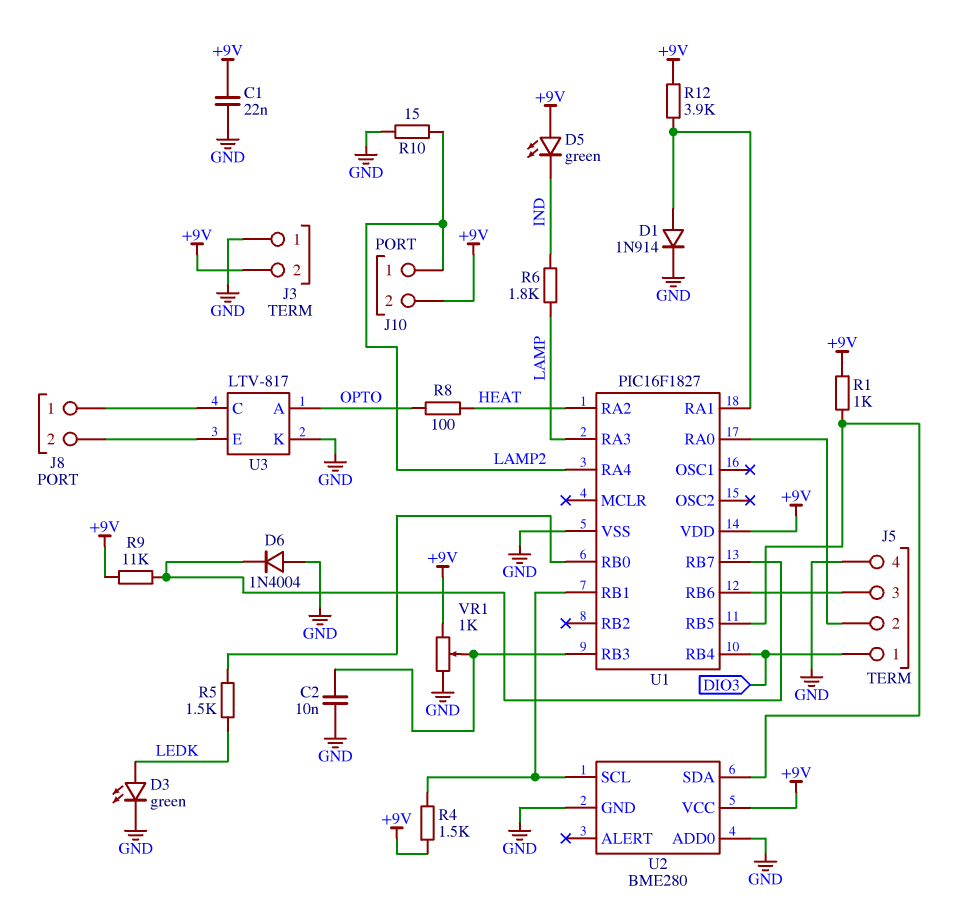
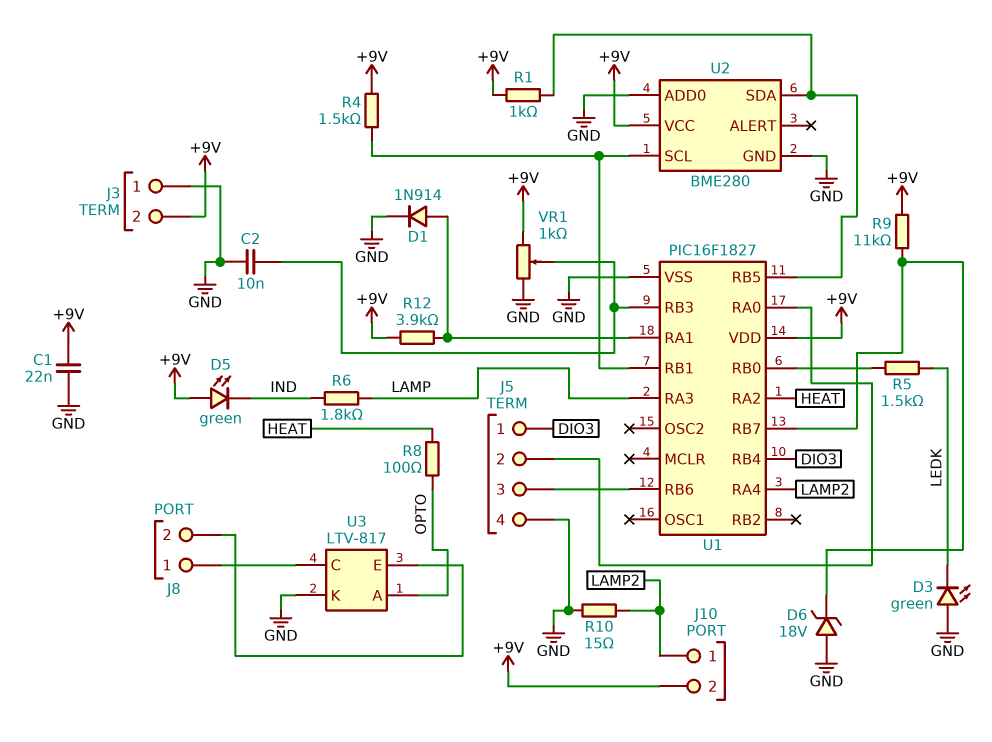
D3: LED green (A LEDK, K GND) -> LED green (A GND, K LEDK)
D6: diode 1N4004 (A GND, K U1/RB7) -> zener 18V (A GND, K U1/RB7)

